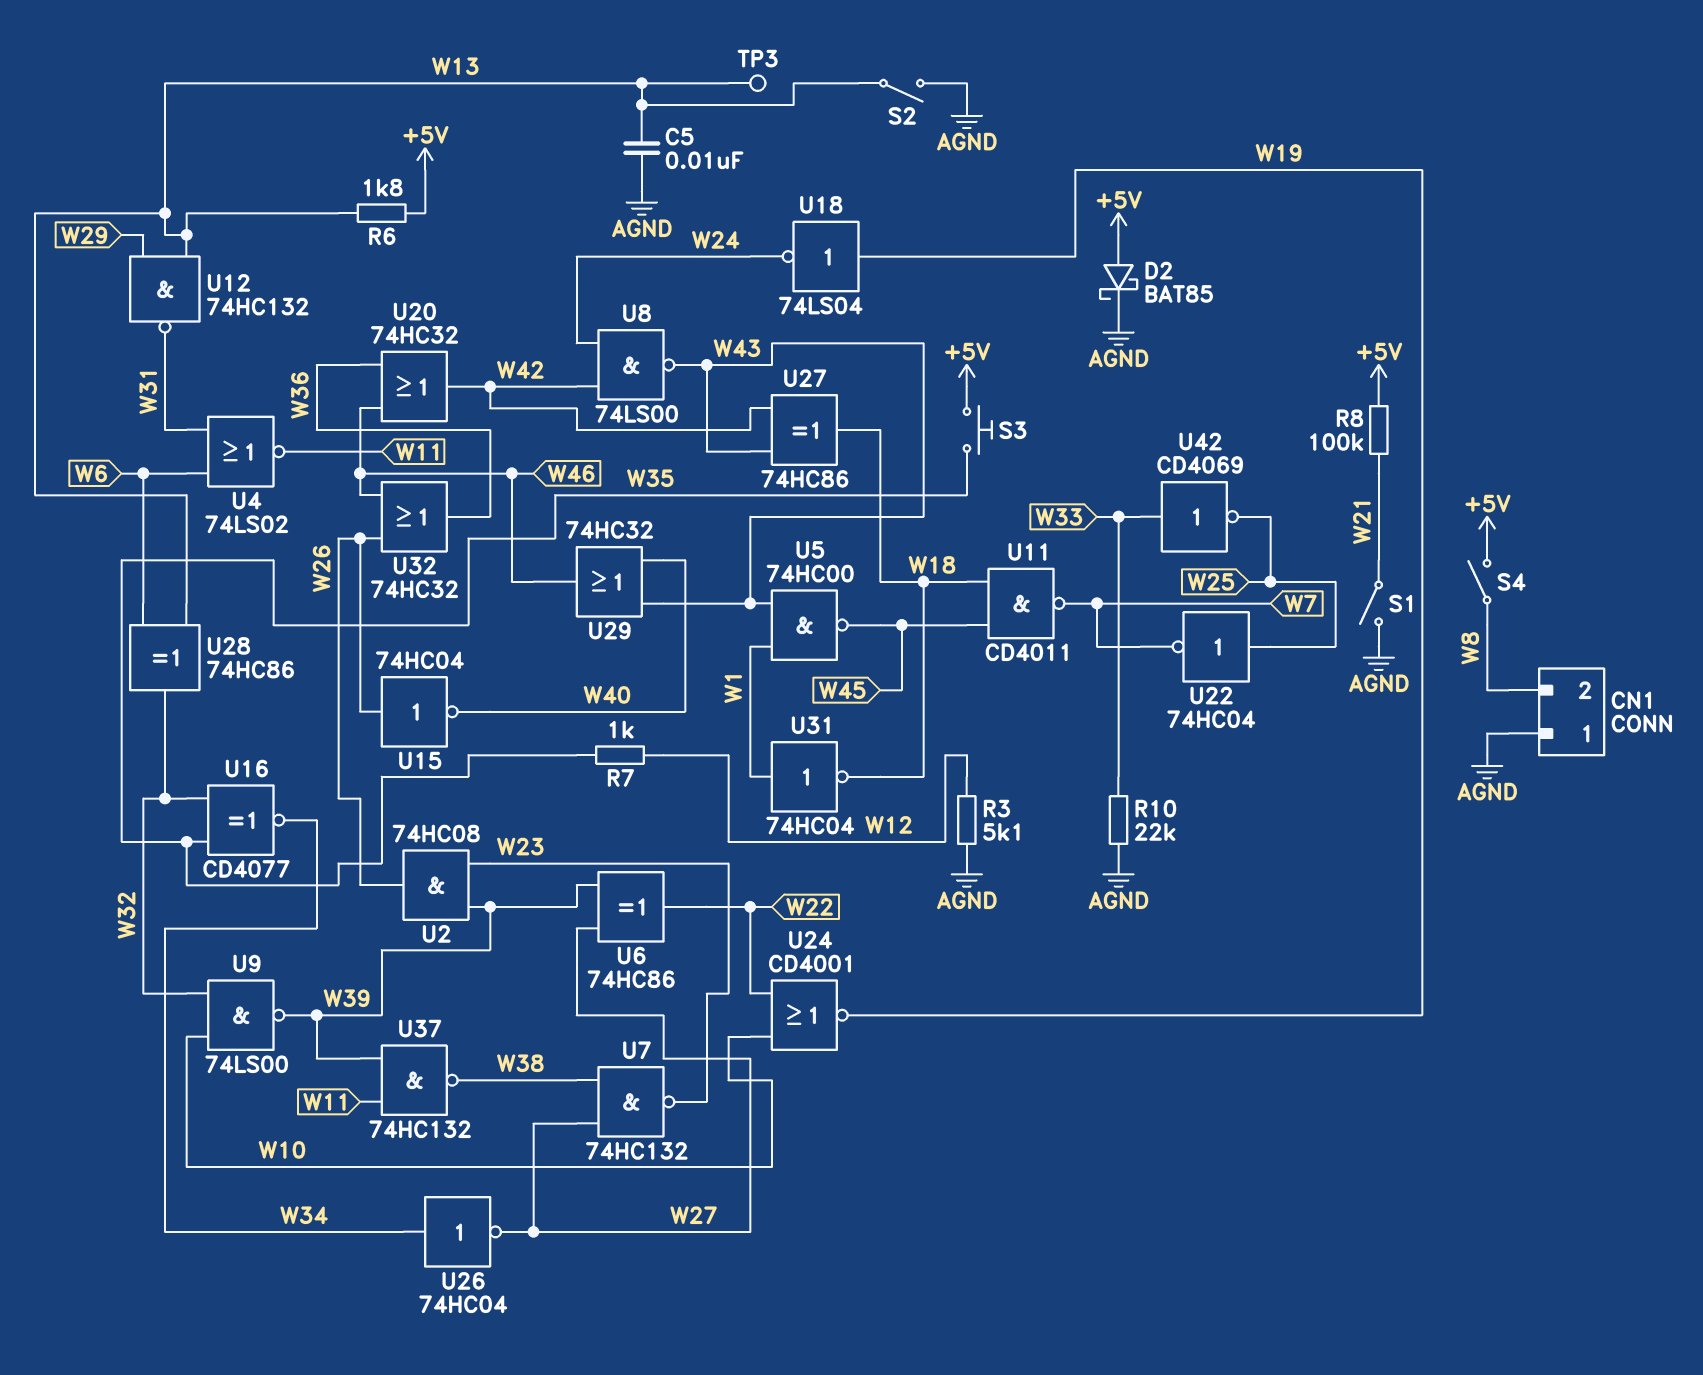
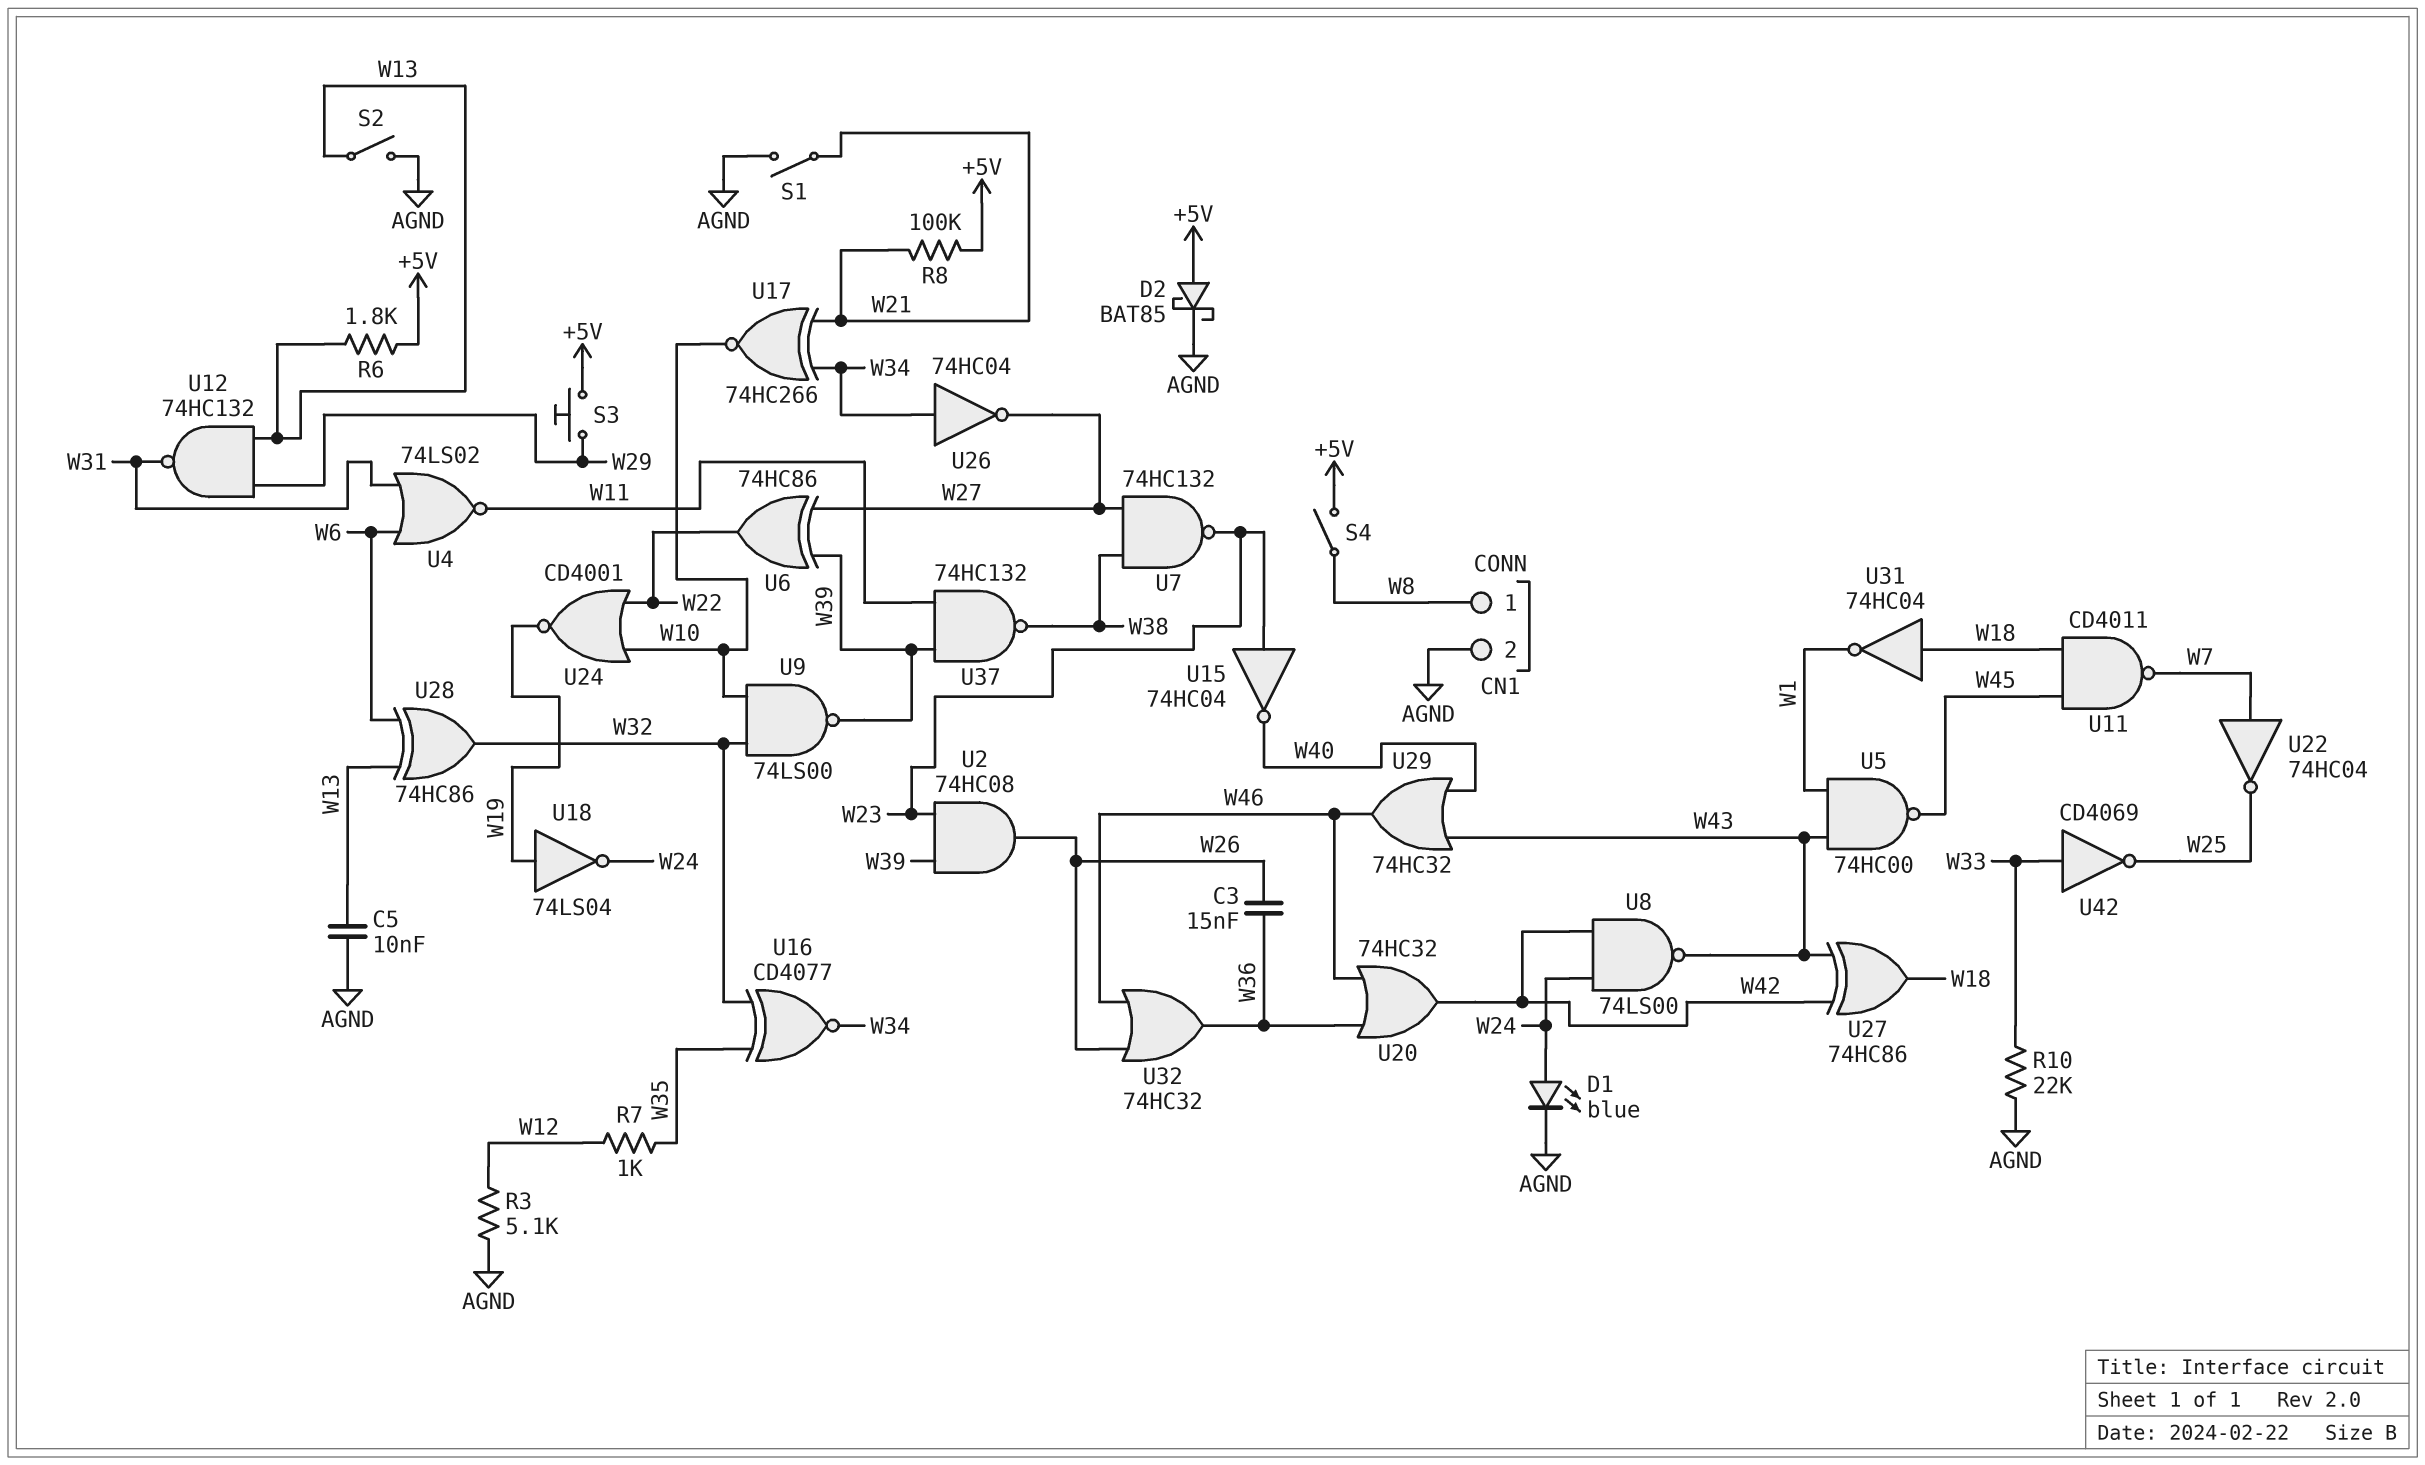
C3: none -> 15nF (W26, W36)
CN1 pin 1: AGND -> W8
CN1 pin 2: W8 -> AGND
D1: none -> LED blue (A W24, K AGND)
S3: button (+5V, W35) -> button (+5V, W29)
TP3: test point (W13) -> none
U15: NOT 74HC04 (in W26, out W40) -> NOT 74HC04 (in W23, out W40)
U17: none -> XNOR 74HC266 (in W21, in W34, out W10)
U22: NOT 74HC04 (in W25, out W7) -> NOT 74HC04 (in W7, out W25)
U31: NOT 74HC04 (in W1, out W18) -> NOT 74HC04 (in W18, out W1)

